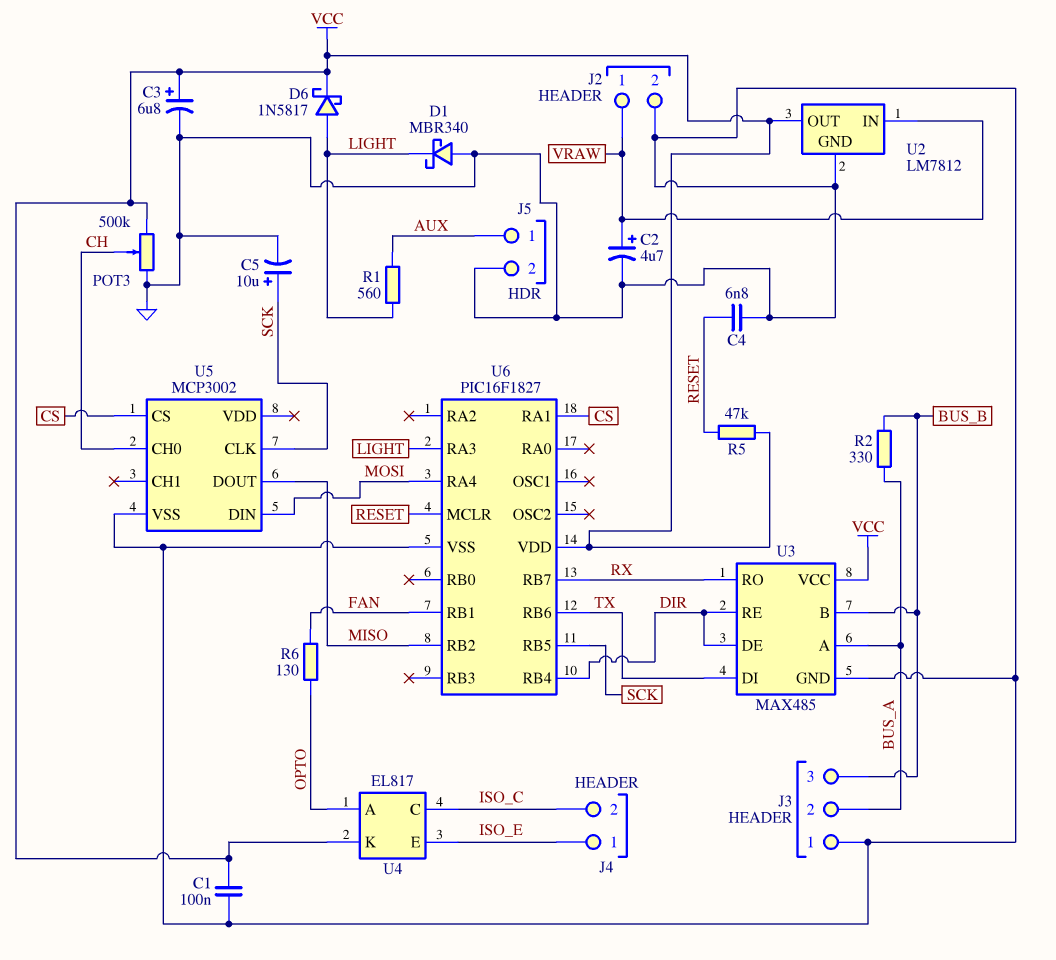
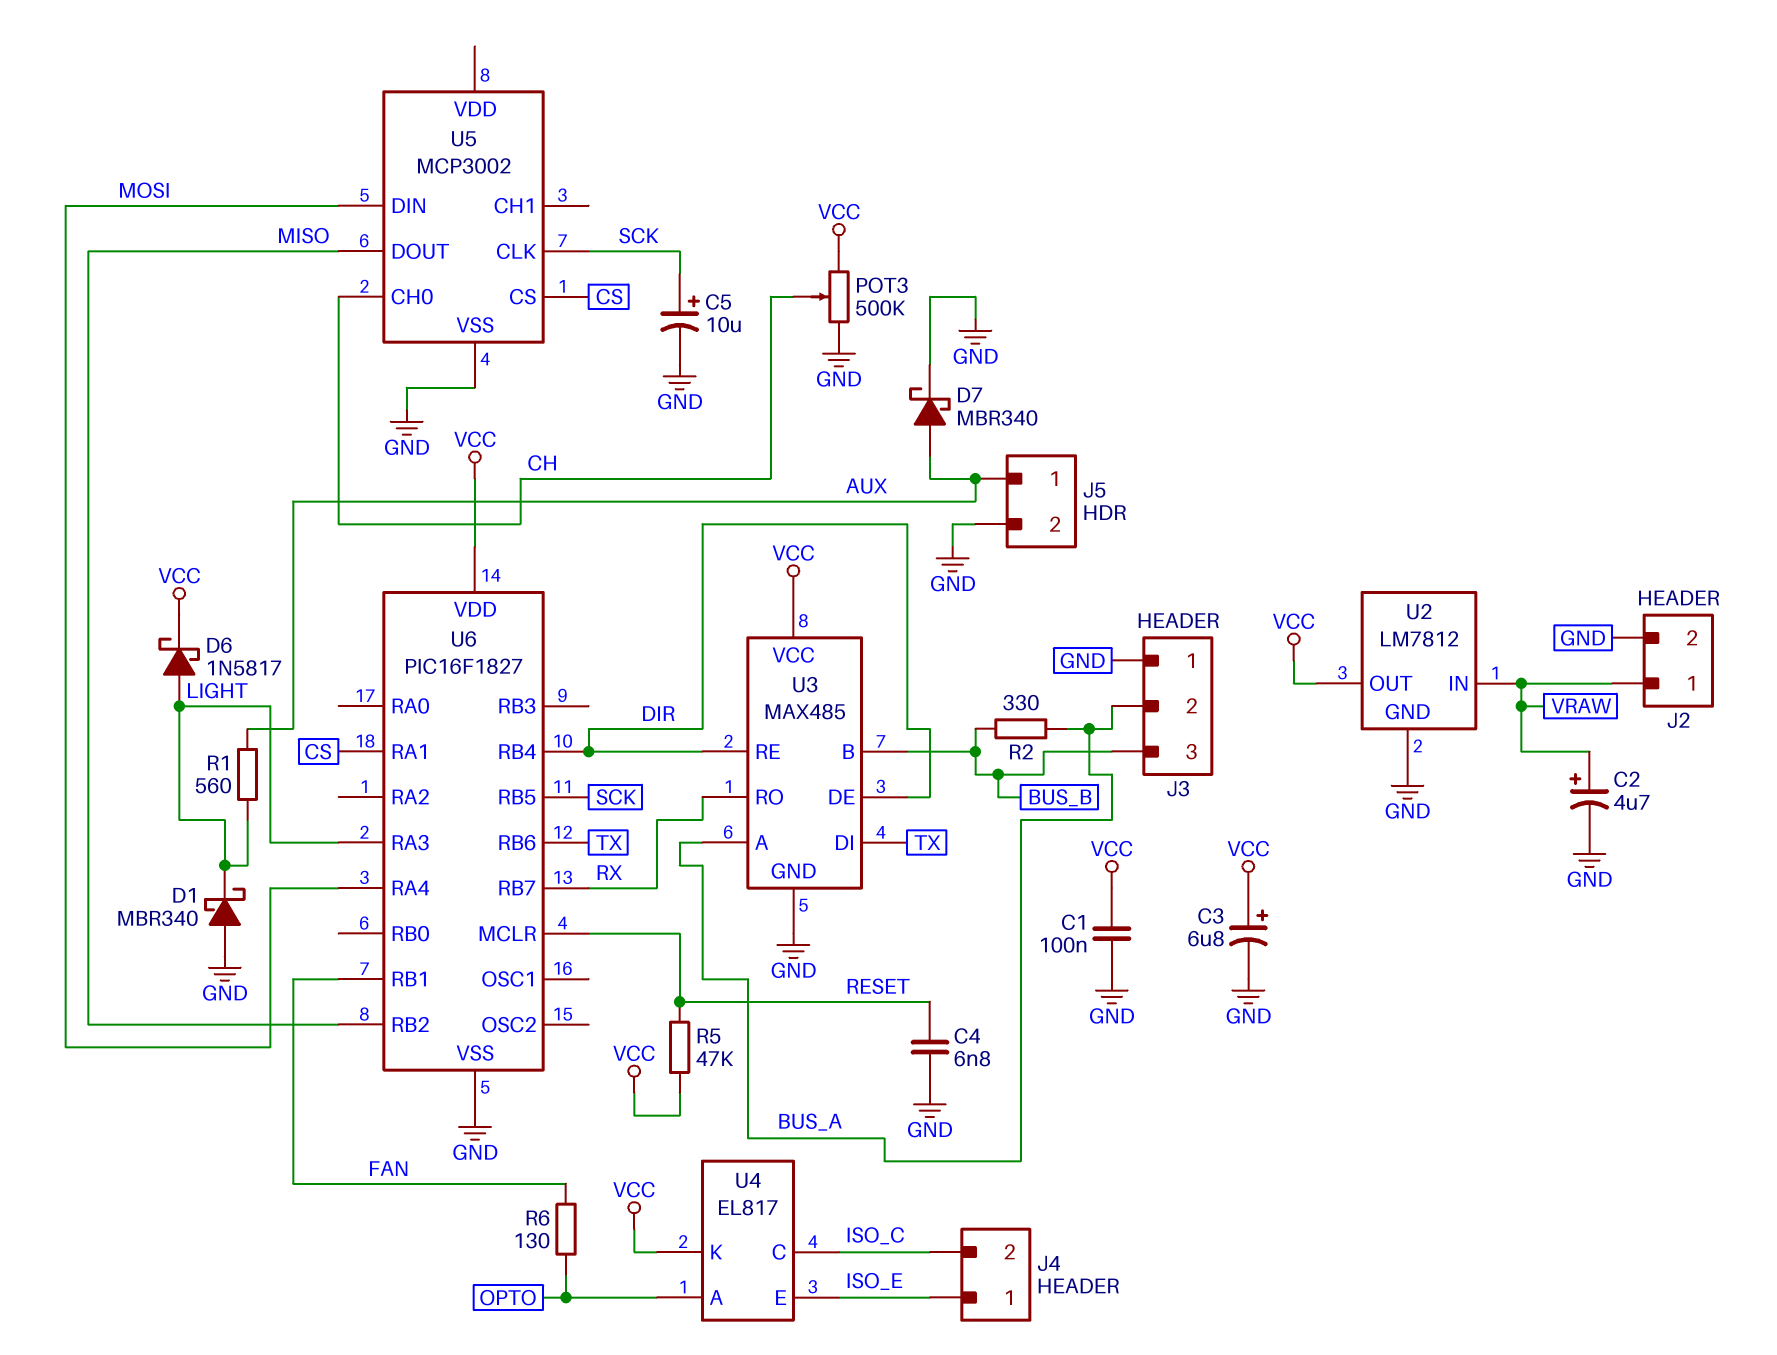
D7: none -> schottky MBR340 (A AUX, K GND)

